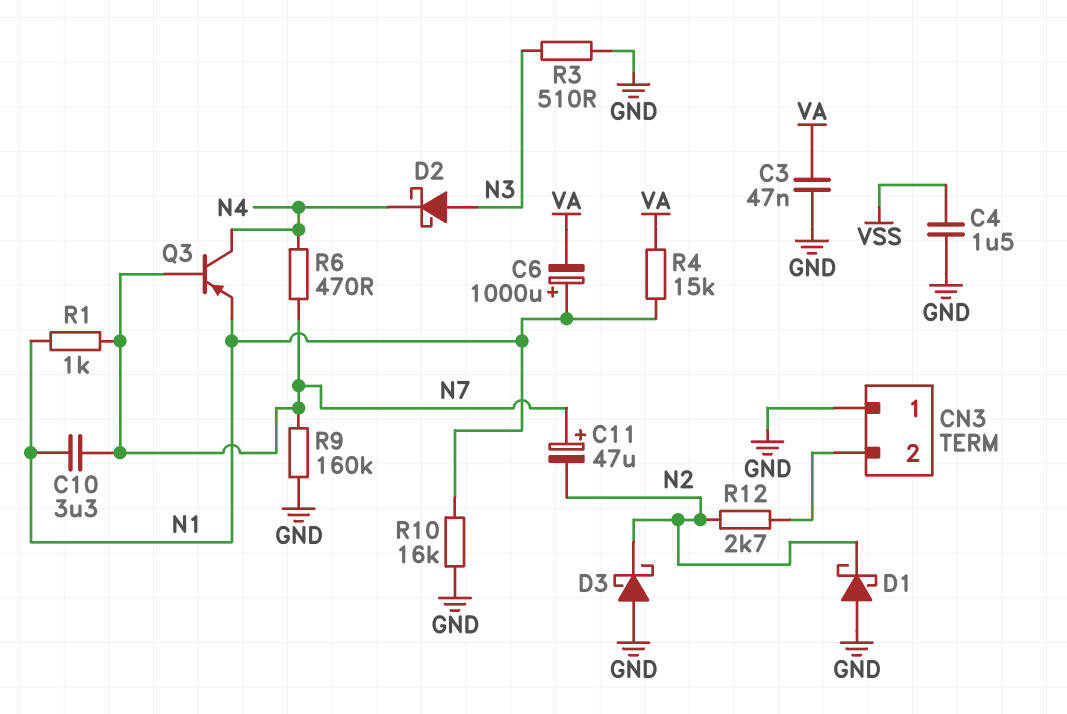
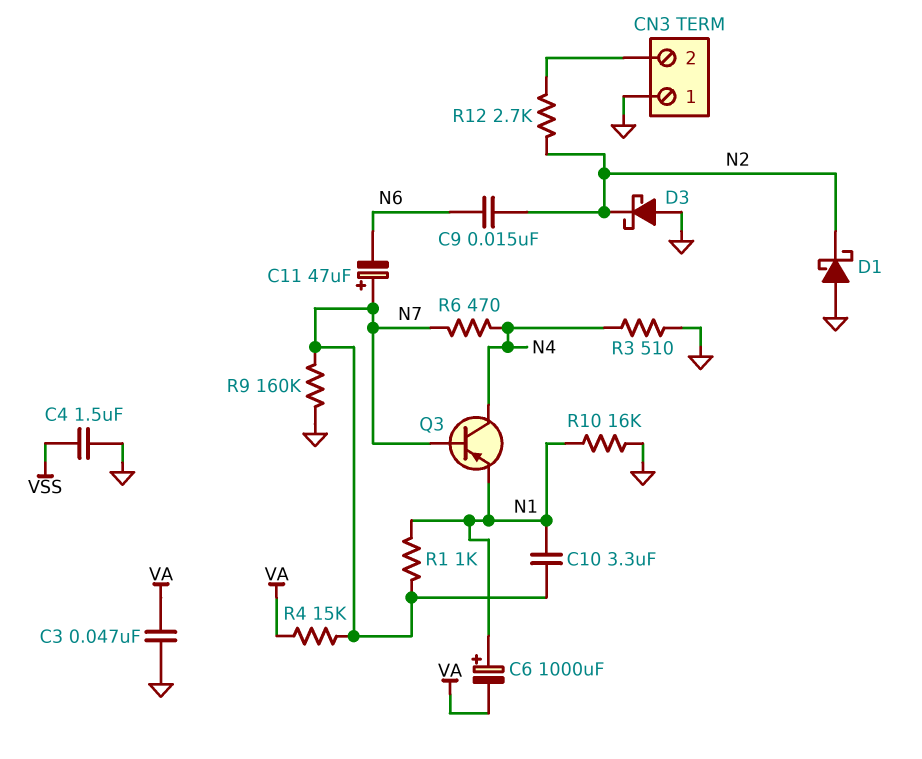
C9: none -> 15nF (N2, N6)
C11: 47uF (plus N7, minus N2) -> 47uF (plus N7, minus N6)
D2: schottky (A N3, K N4) -> none
R3: 510 (GND, N3) -> 510 (GND, N4)
R4: 15k (N1, VA) -> 15k (N7, VA)

